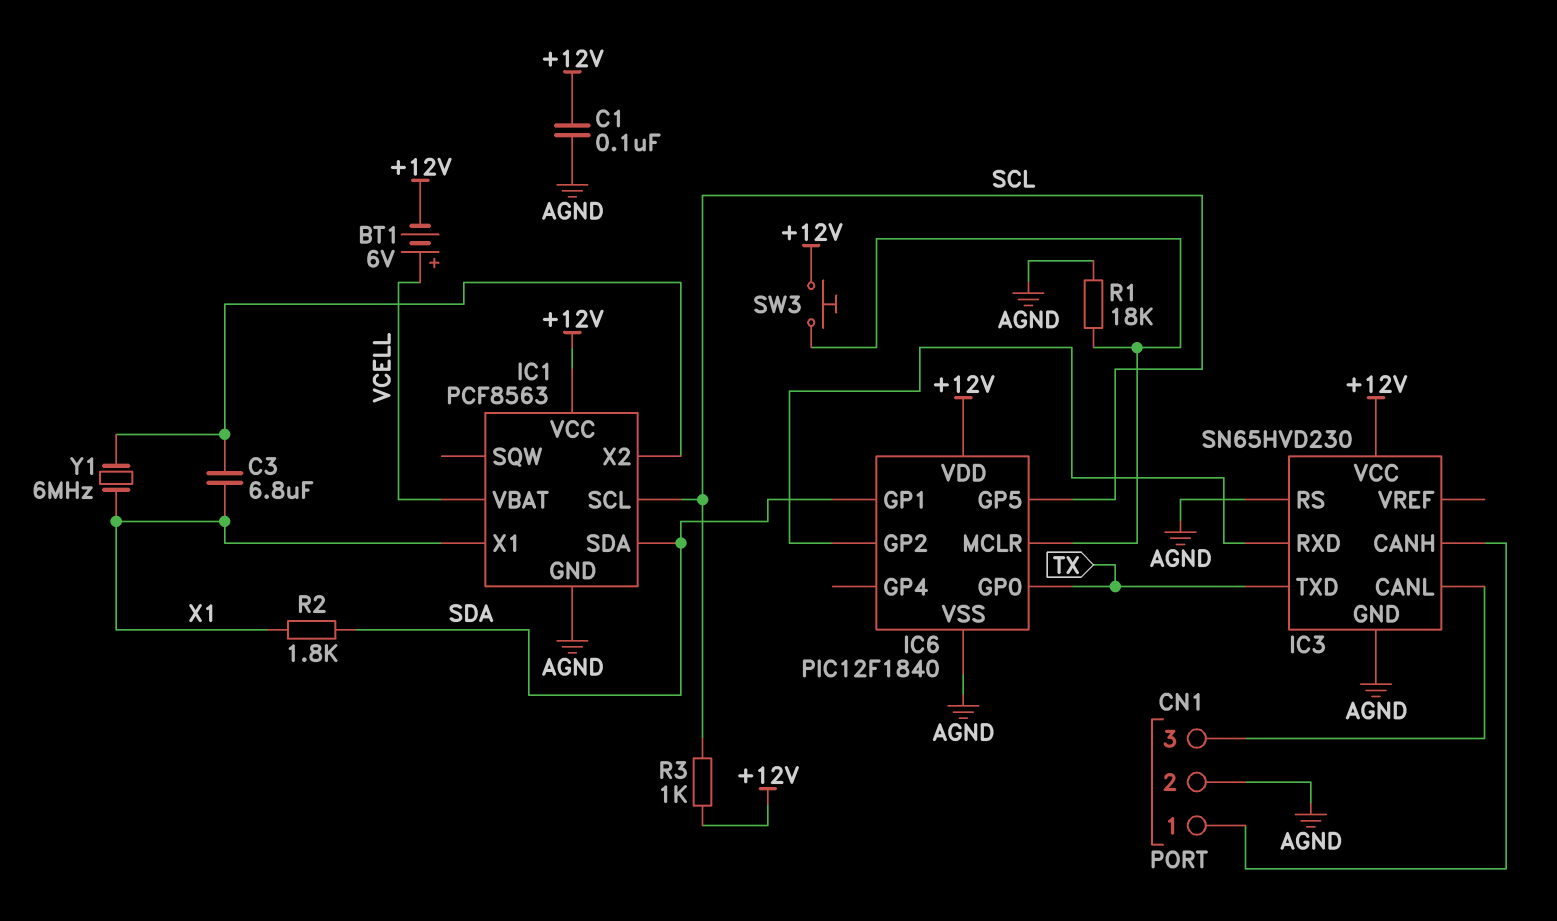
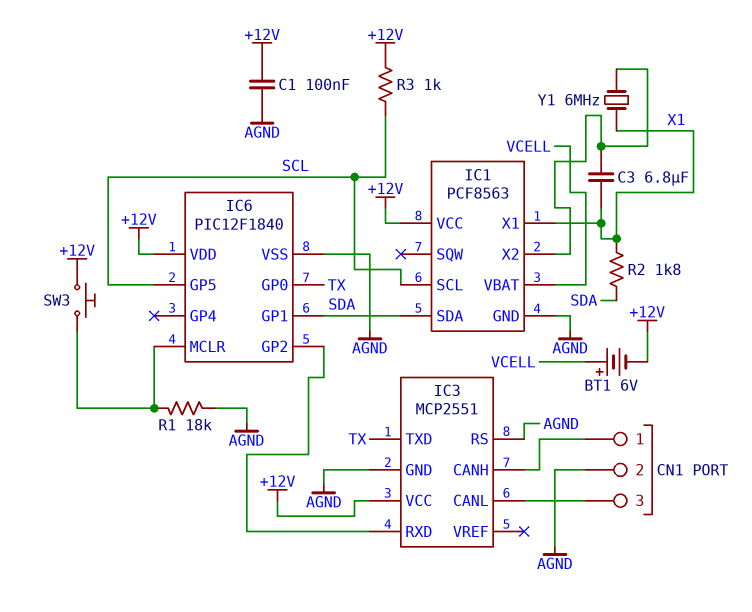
IC3: SN65HVD230 -> MCP2551

